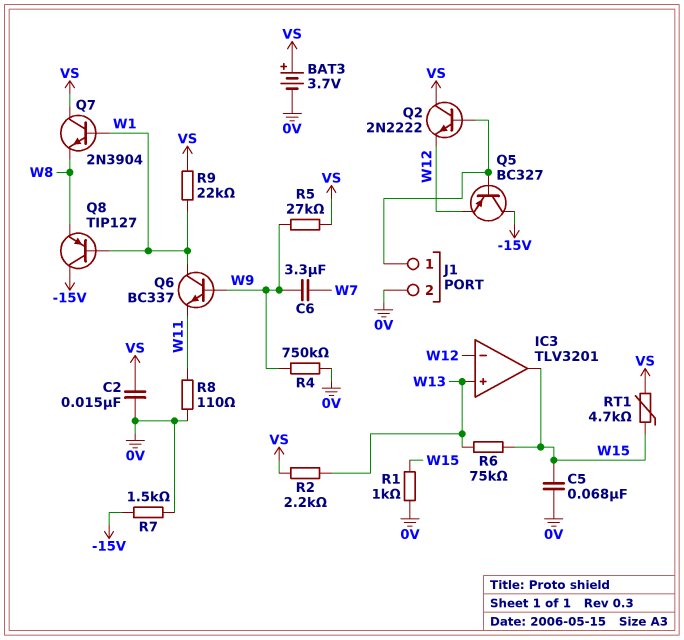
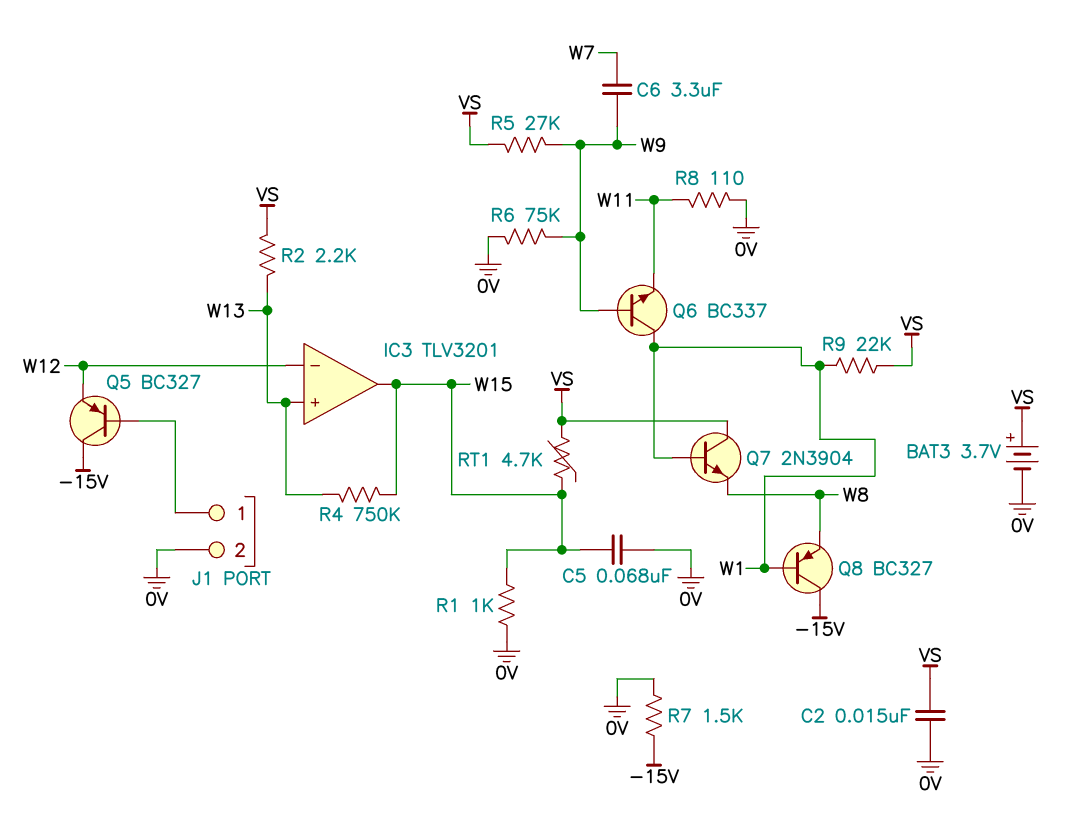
Q2: NPN 2N2222 (B J1/1, C VS, E W12) -> none
Q8: PNP TIP127 (B W1, C -15V, E W8) -> PNP BC327 (B W1, C -15V, E W8)
R4: 750k (0V, W9) -> 750k (W13, W15)
R6: 75k (W13, W15) -> 75k (0V, W9)

